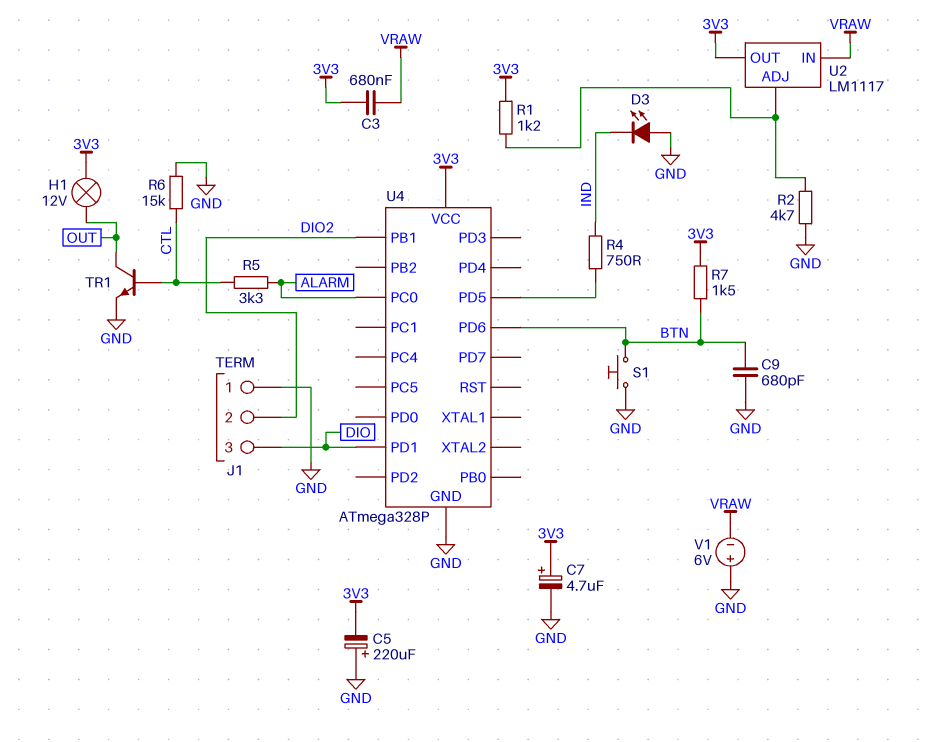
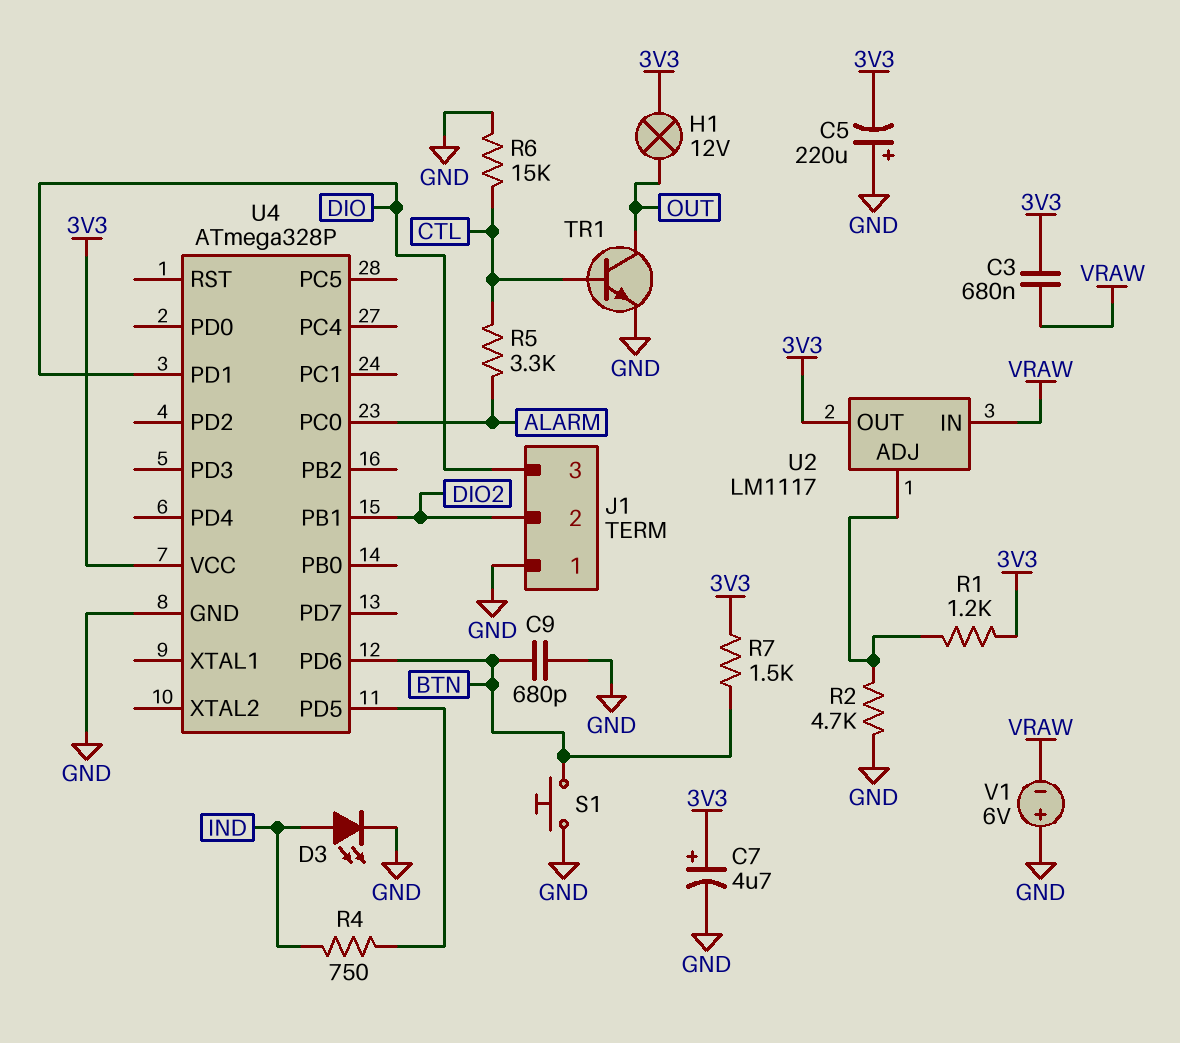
D3: LED (A GND, K IND) -> LED (A IND, K GND)

